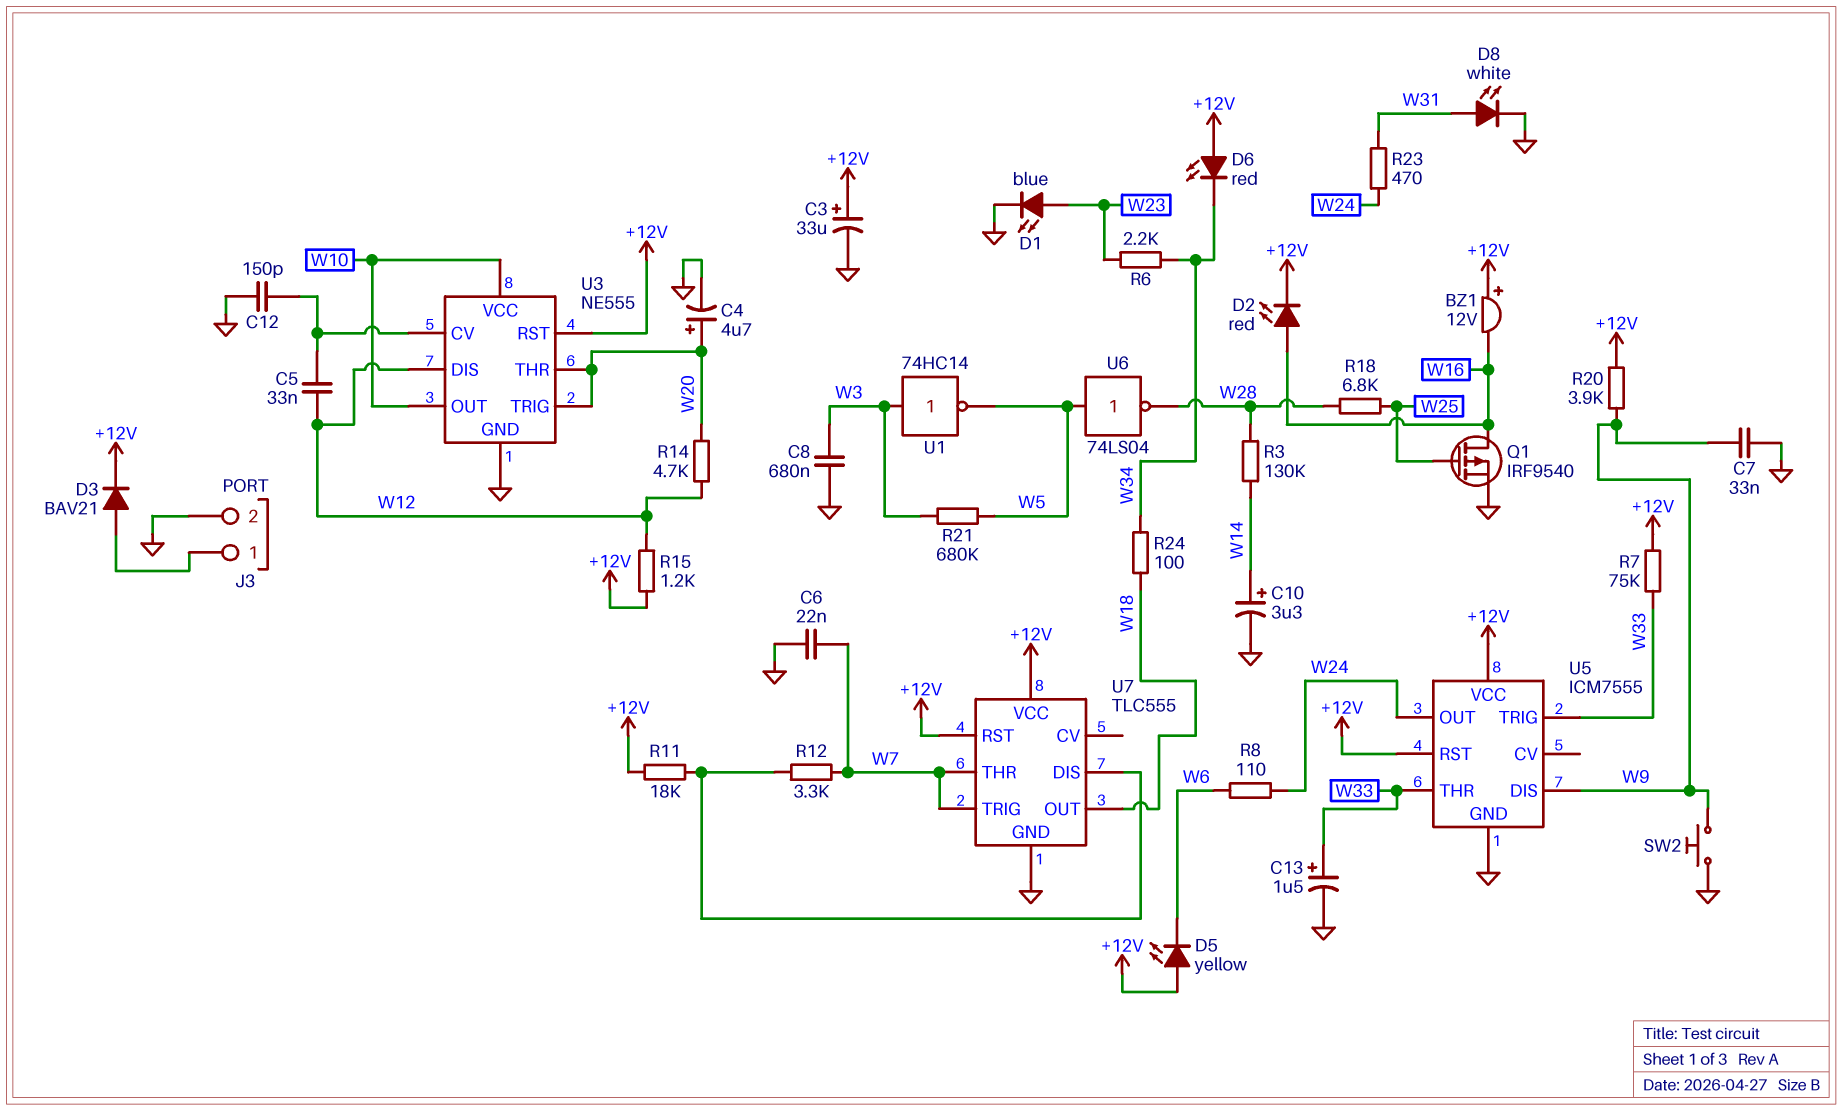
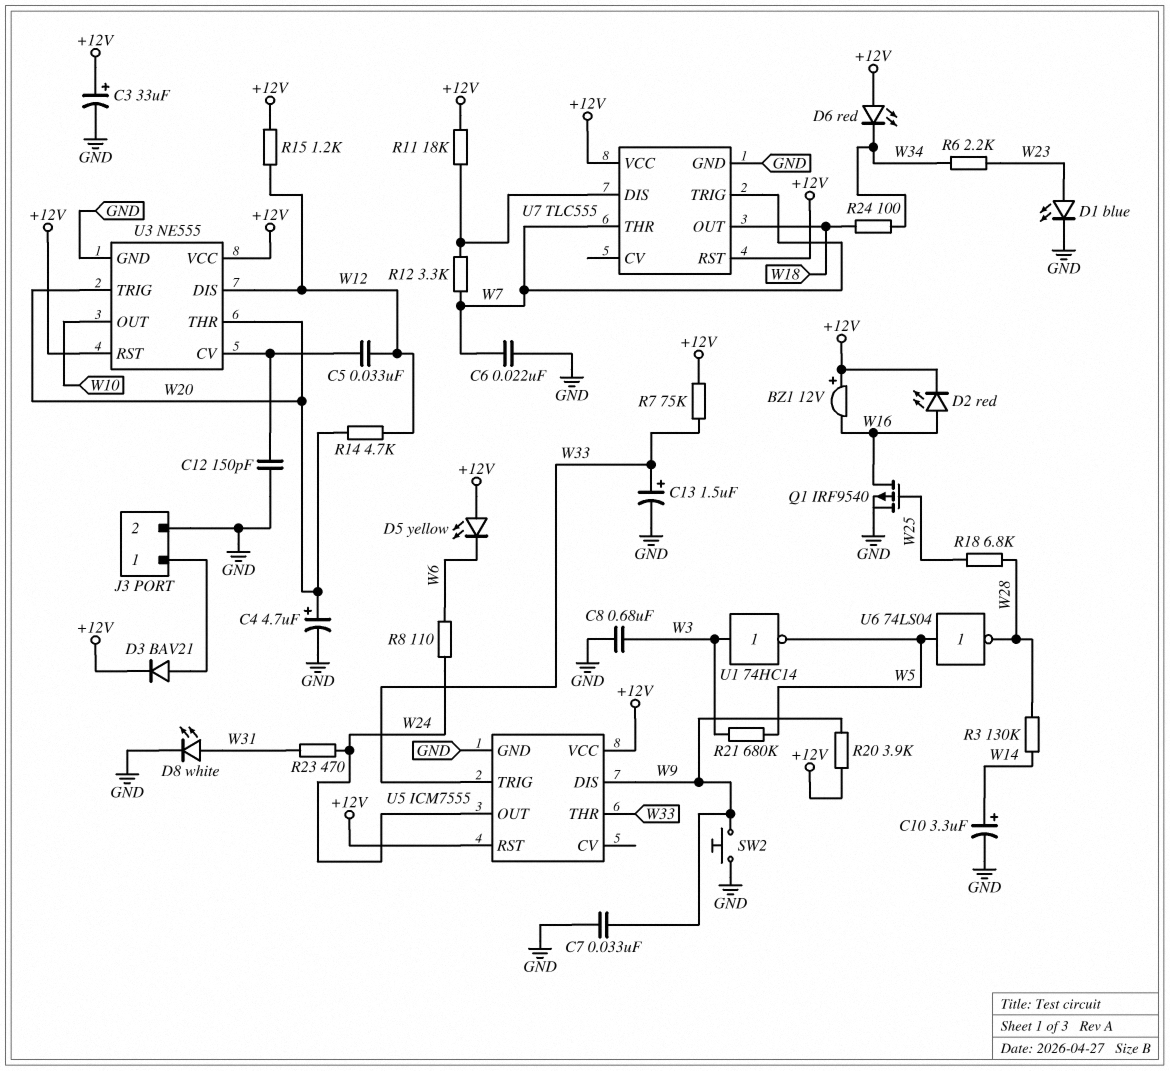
U3 pin VCC: W10 -> +12V

